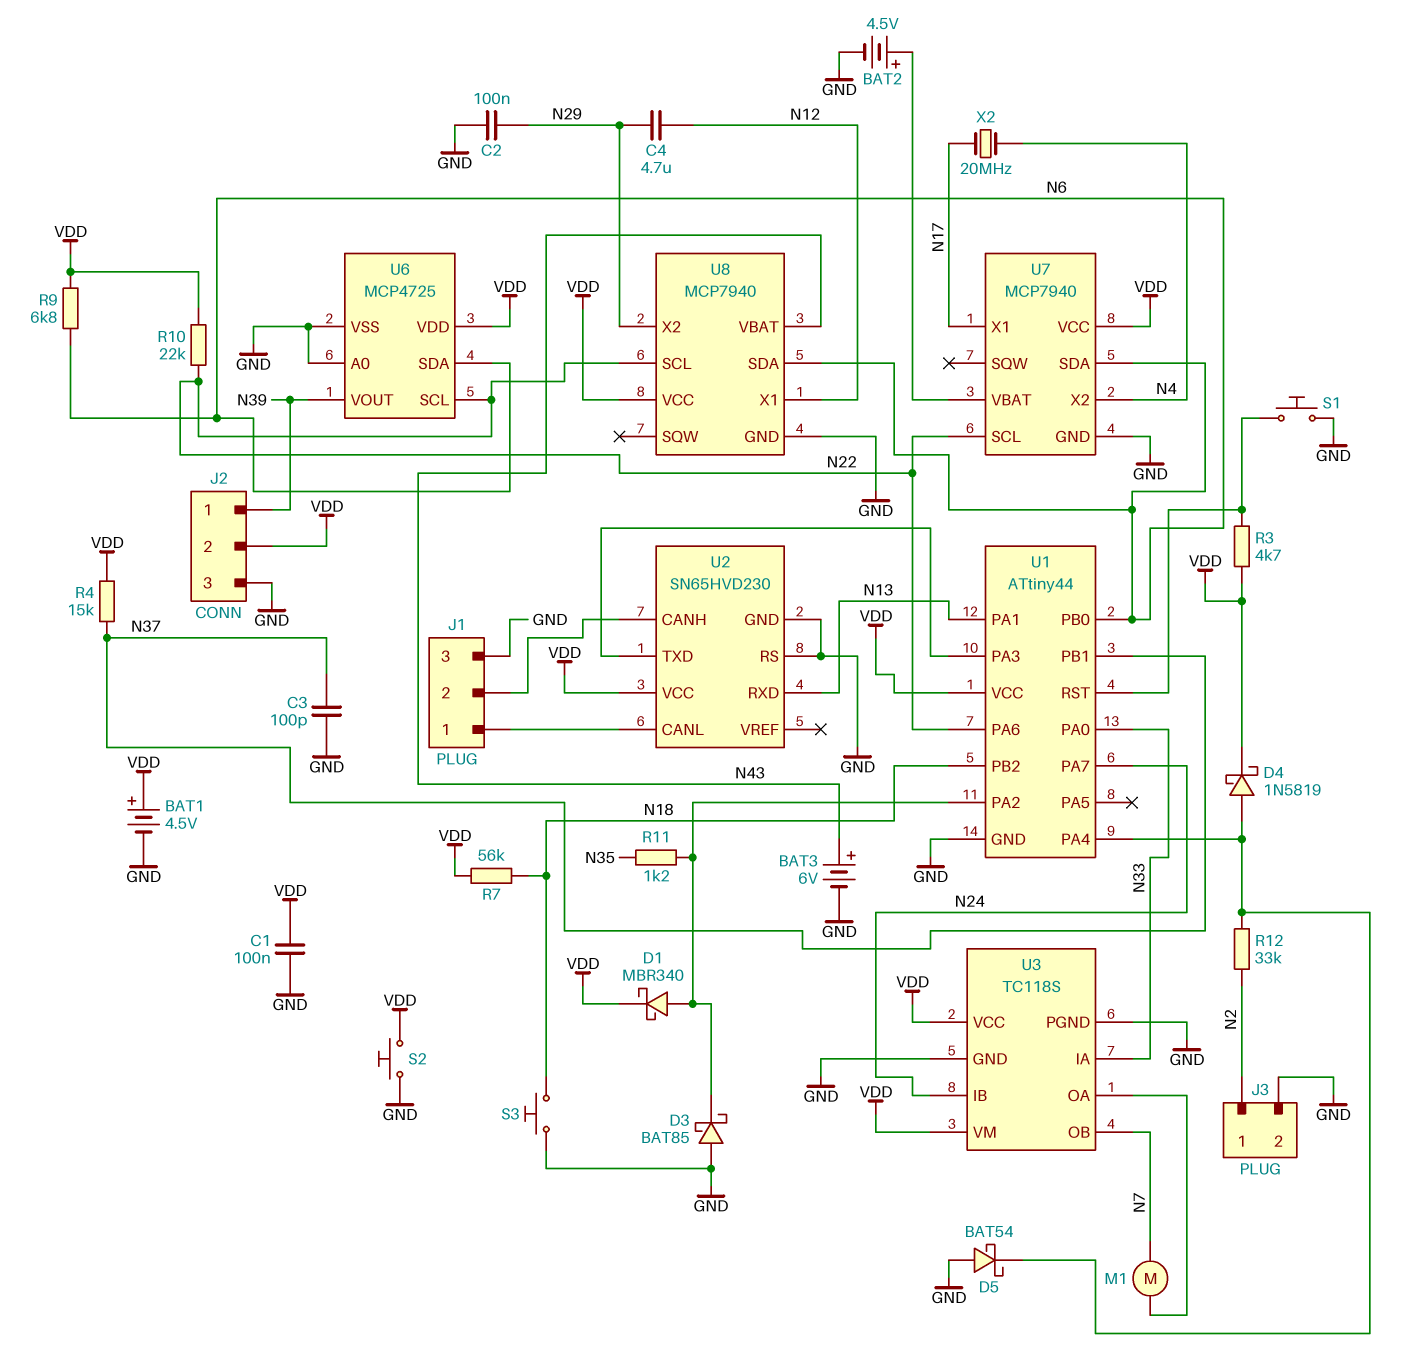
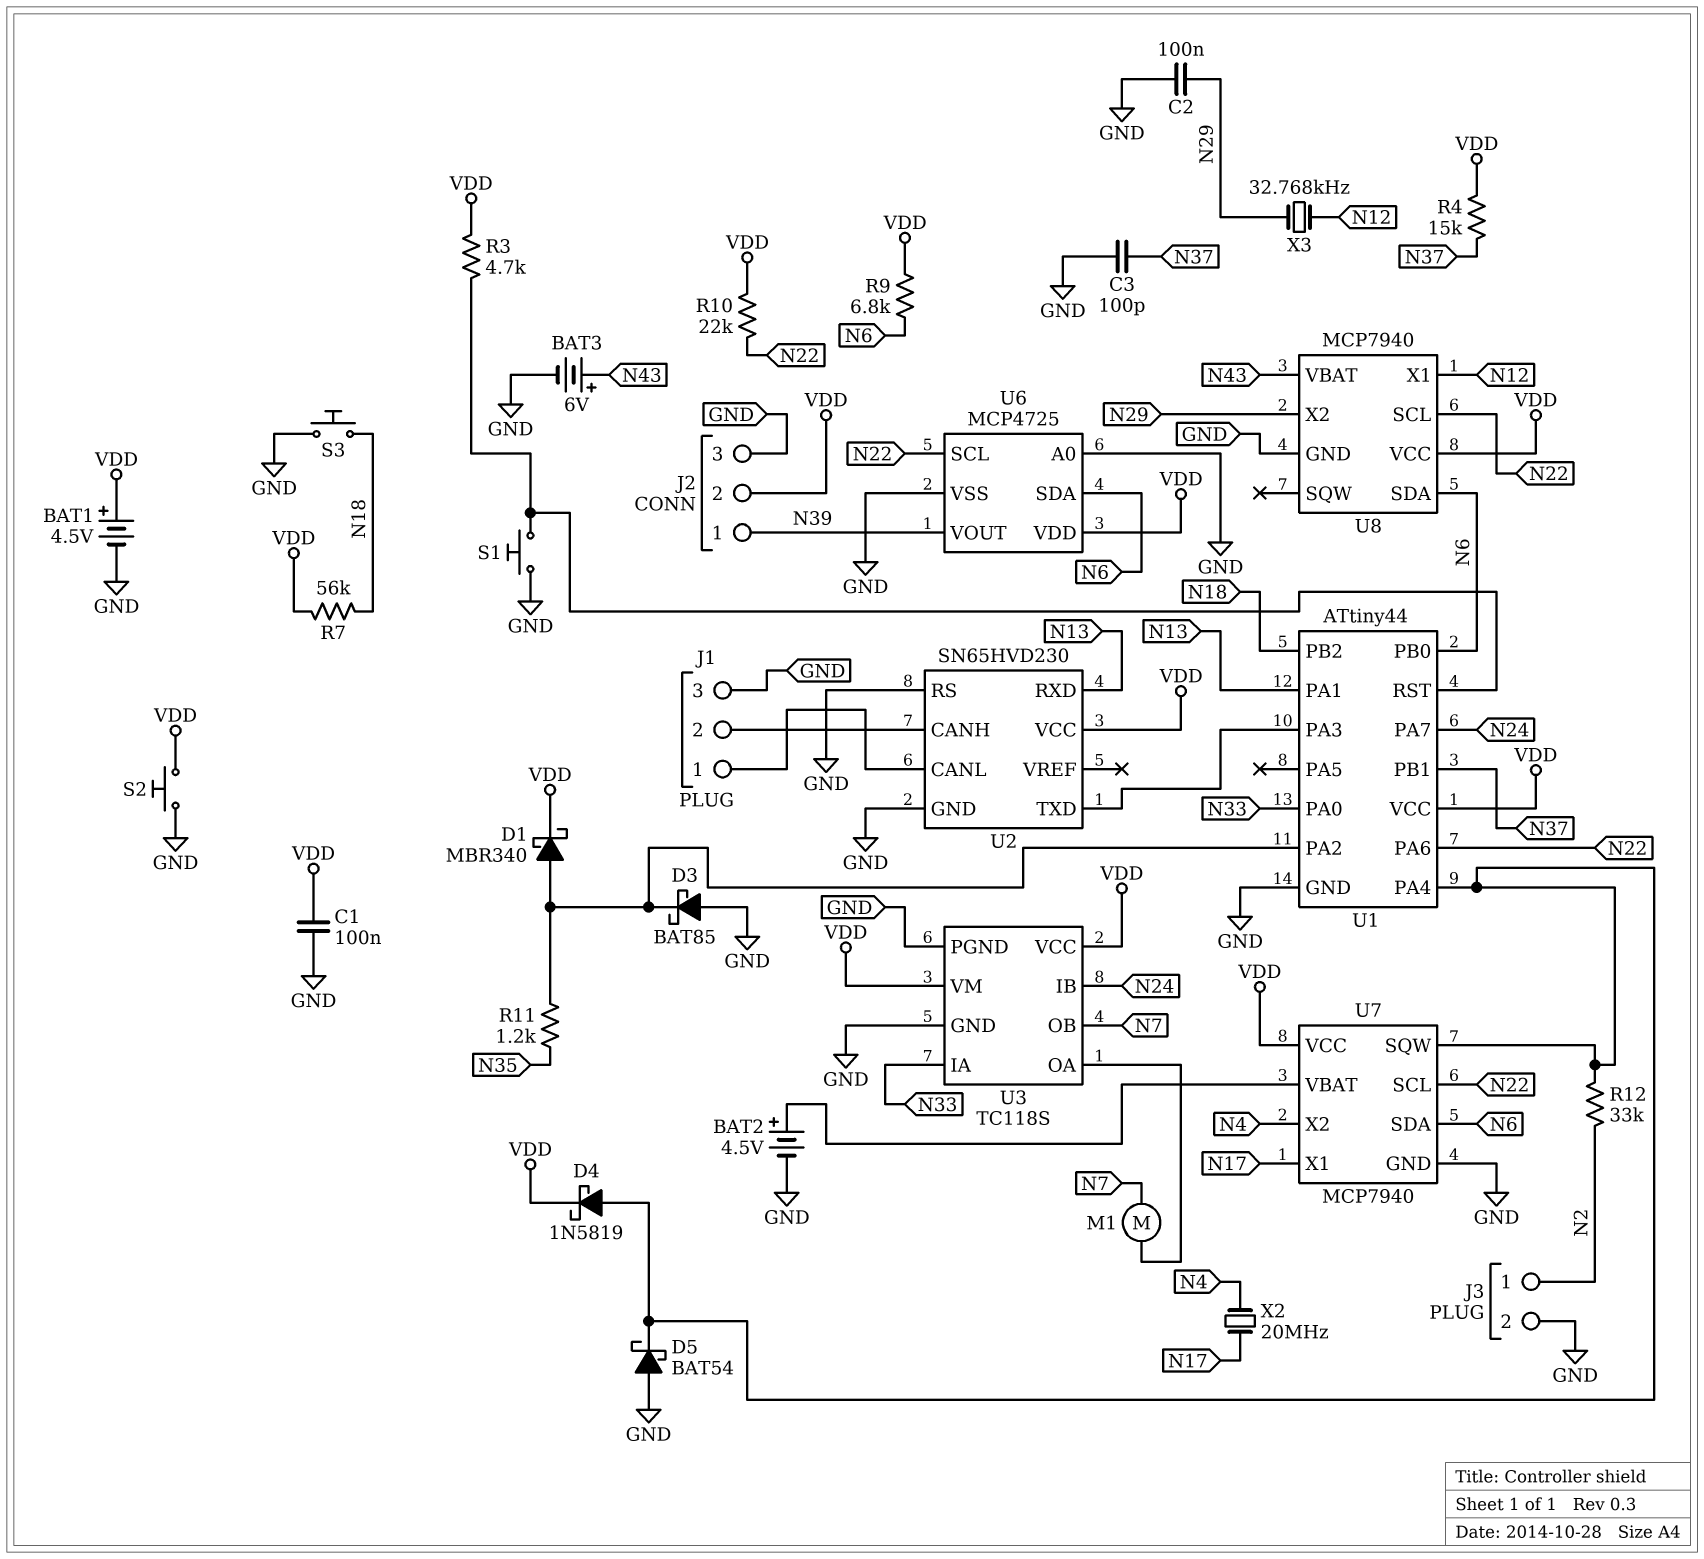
C4: 4.7uF (N12, N29) -> none
U7 pin SQW: none -> U1/PA4
X3: none -> 32.768kHz (N12, N29)

